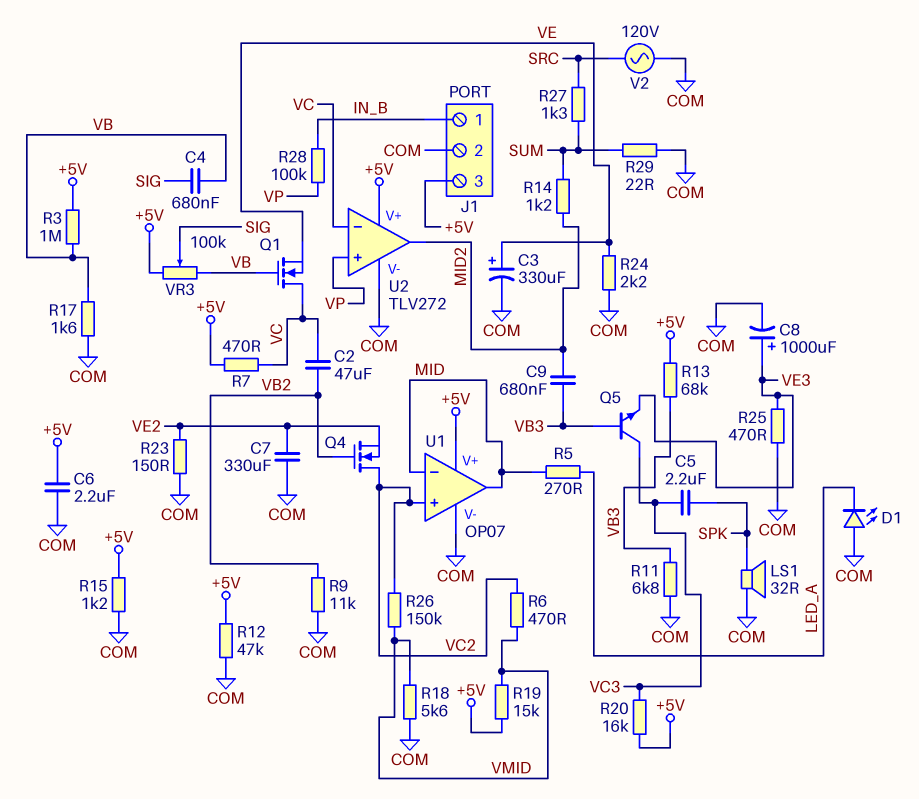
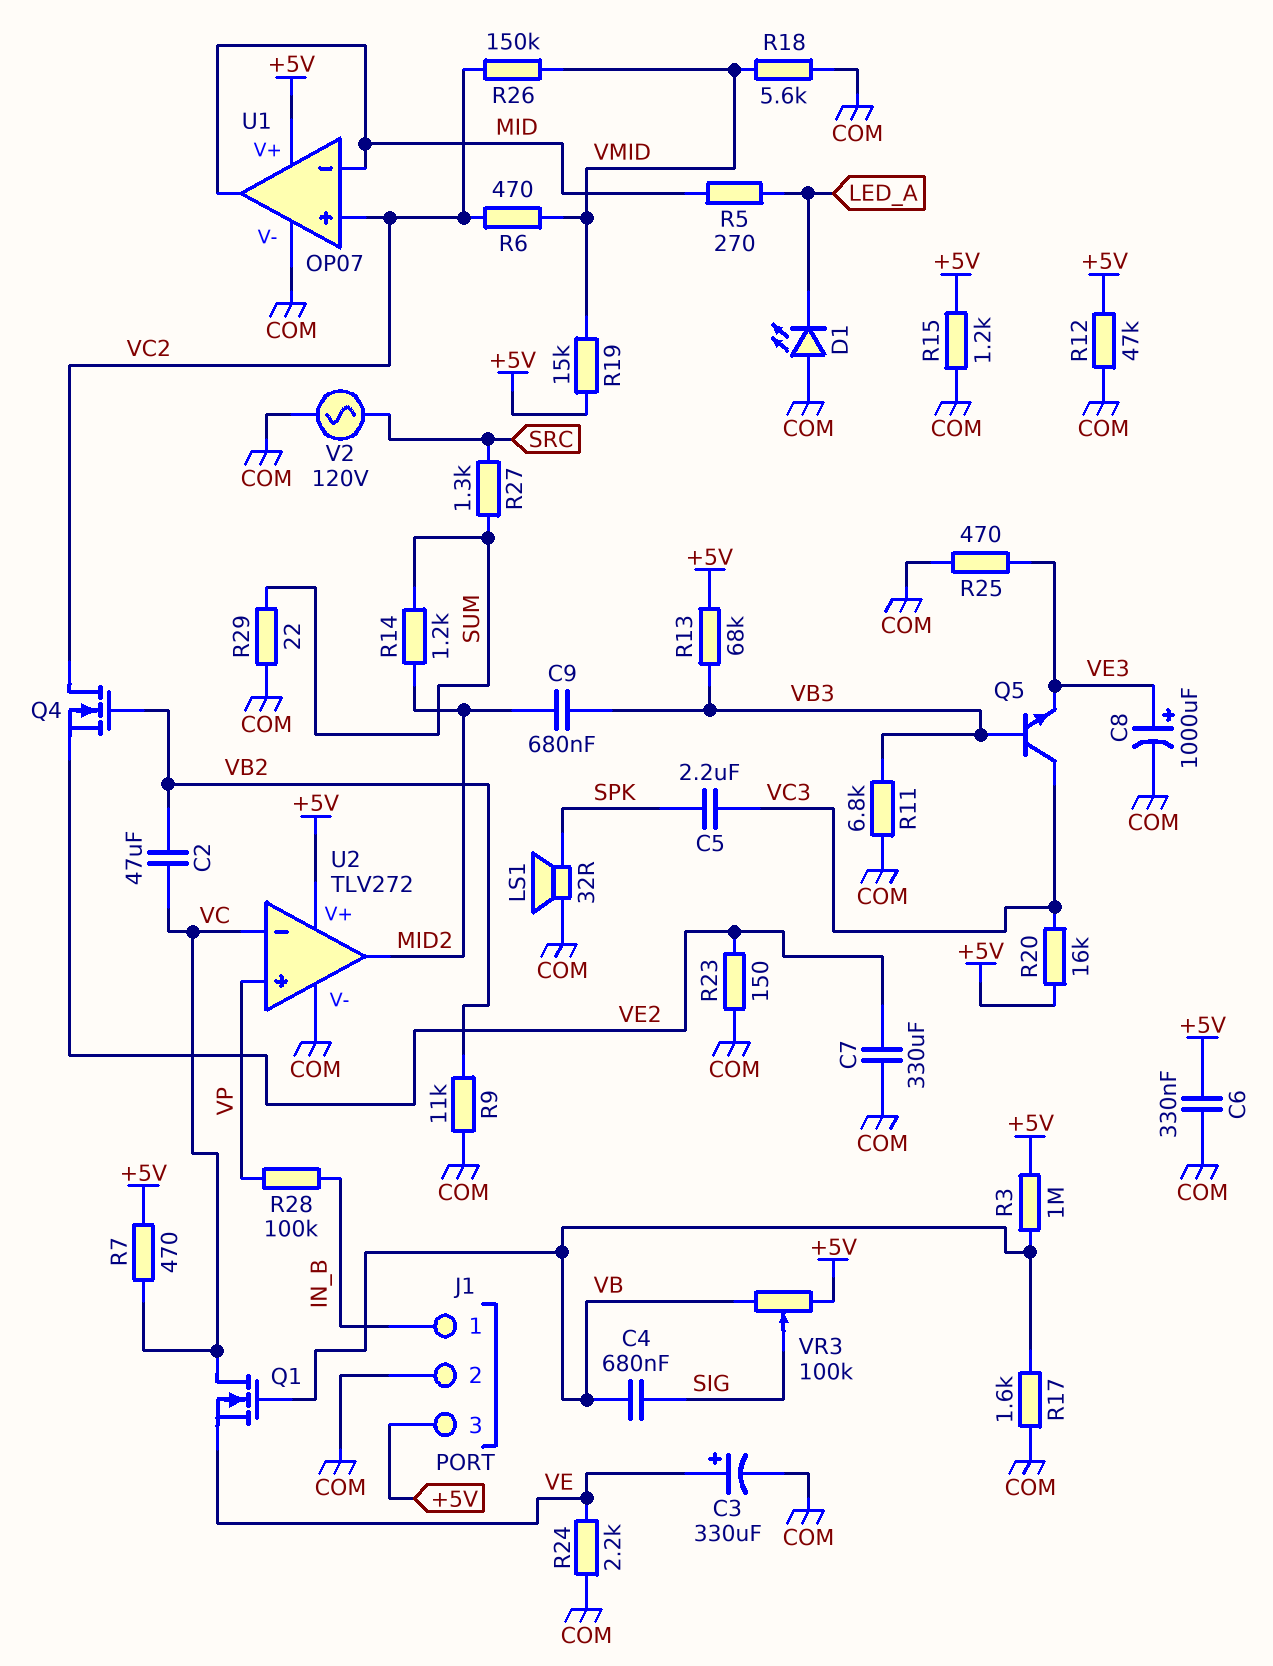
C6: 2.2uF (+5V, COM) -> 330nF (+5V, COM)

